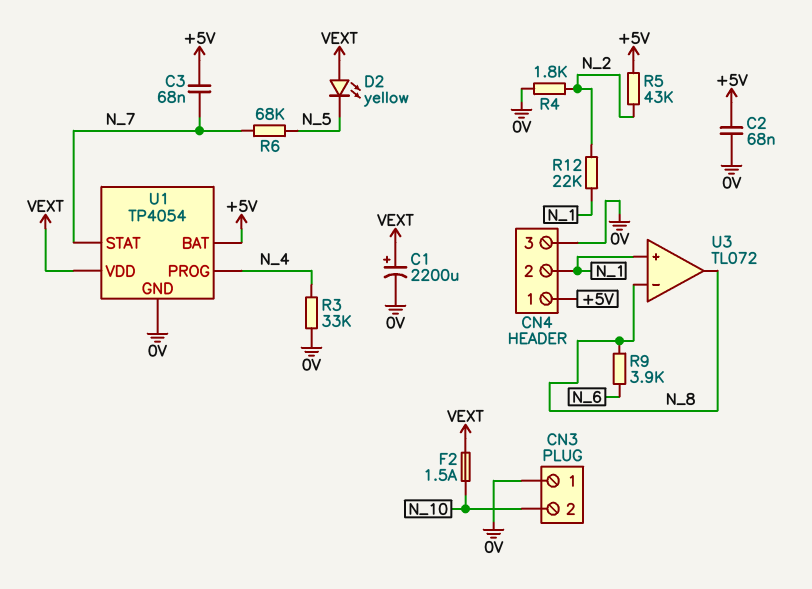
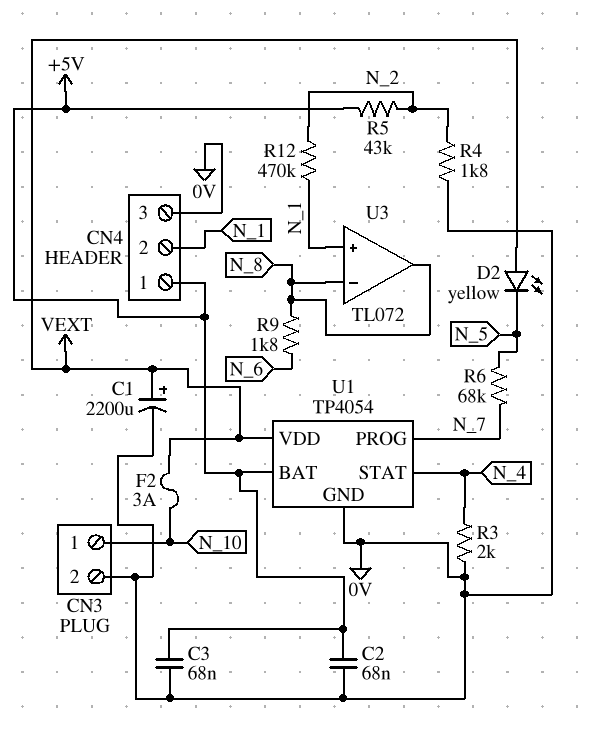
C3: 68nF (+5V, N_7) -> 68nF (+5V, 0V)
CN3 pin 1: 0V -> N_10
CN3 pin 2: N_10 -> 0V
F2: 1.5A (N_10, VEXT) -> 3A (N_10, VEXT)
R3: 33k (0V, N_4) -> 2k (0V, N_4)
R9: 3.9k (N_6, N_8) -> 1.8k (N_6, N_8)
R12: 22k (N_1, N_2) -> 470k (N_1, N_2)
U1 pin PROG: N_4 -> N_7
U1 pin STAT: N_7 -> N_4

